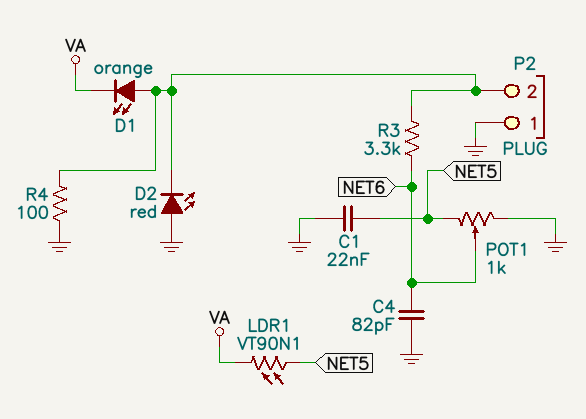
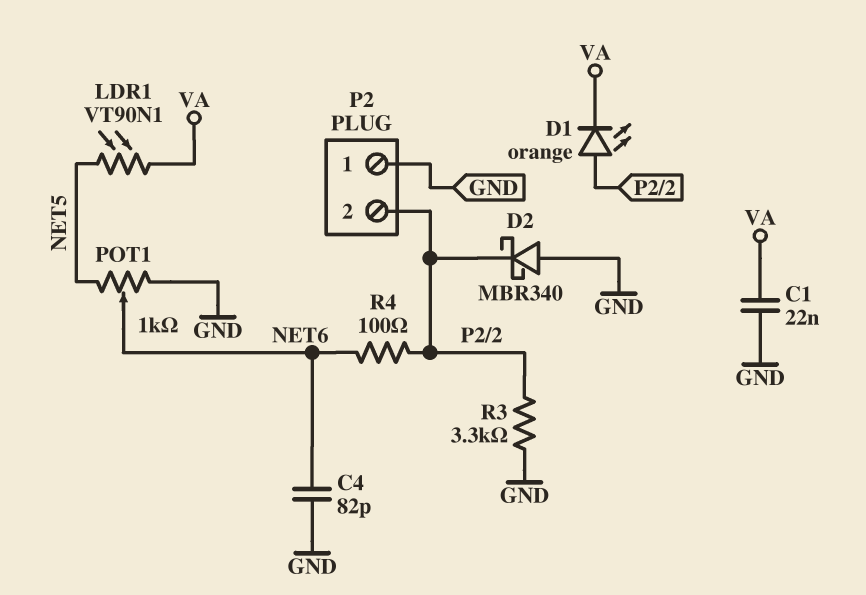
C1: 22nF (GND, NET5) -> 22nF (GND, VA)
D2: LED red (A GND, K P2/2) -> schottky MBR340 (A GND, K P2/2)
R3: 3.3k (NET6, P2/2) -> 3.3k (GND, P2/2)
R4: 100 (GND, P2/2) -> 100 (NET6, P2/2)

